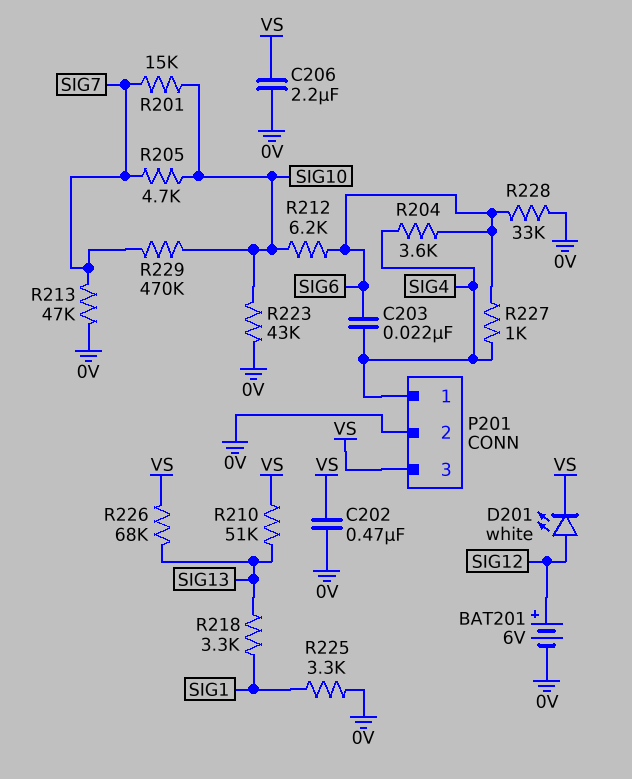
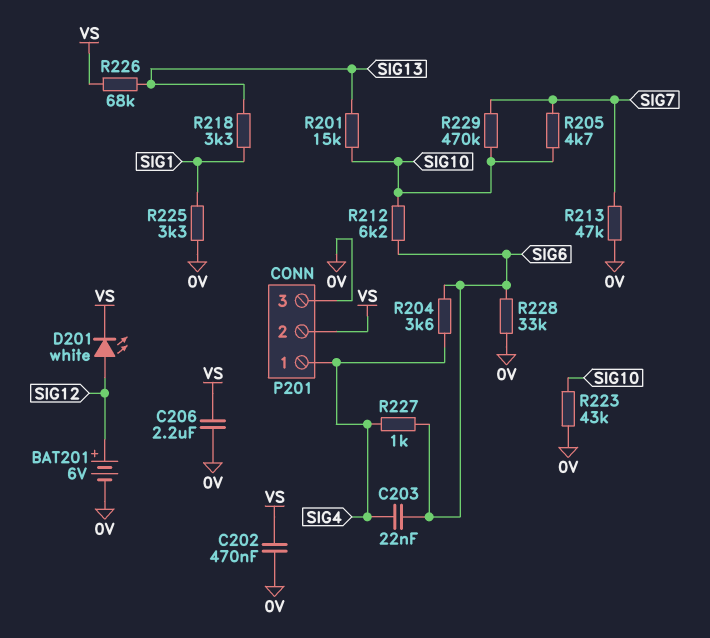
P201 pin 2: 0V -> VS
P201 pin 3: VS -> 0V
R201: 15k (SIG7, SIG10) -> 15k (SIG10, SIG13)
R210: 51k (SIG13, VS) -> none

